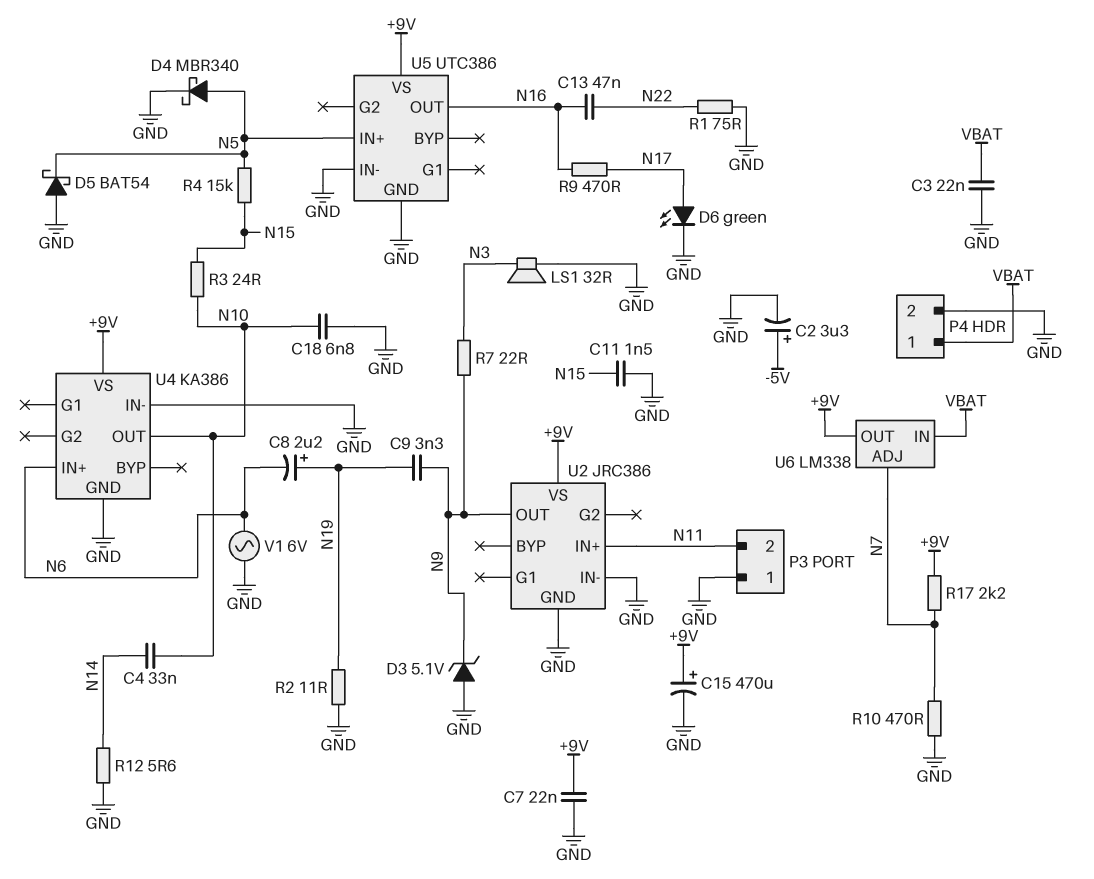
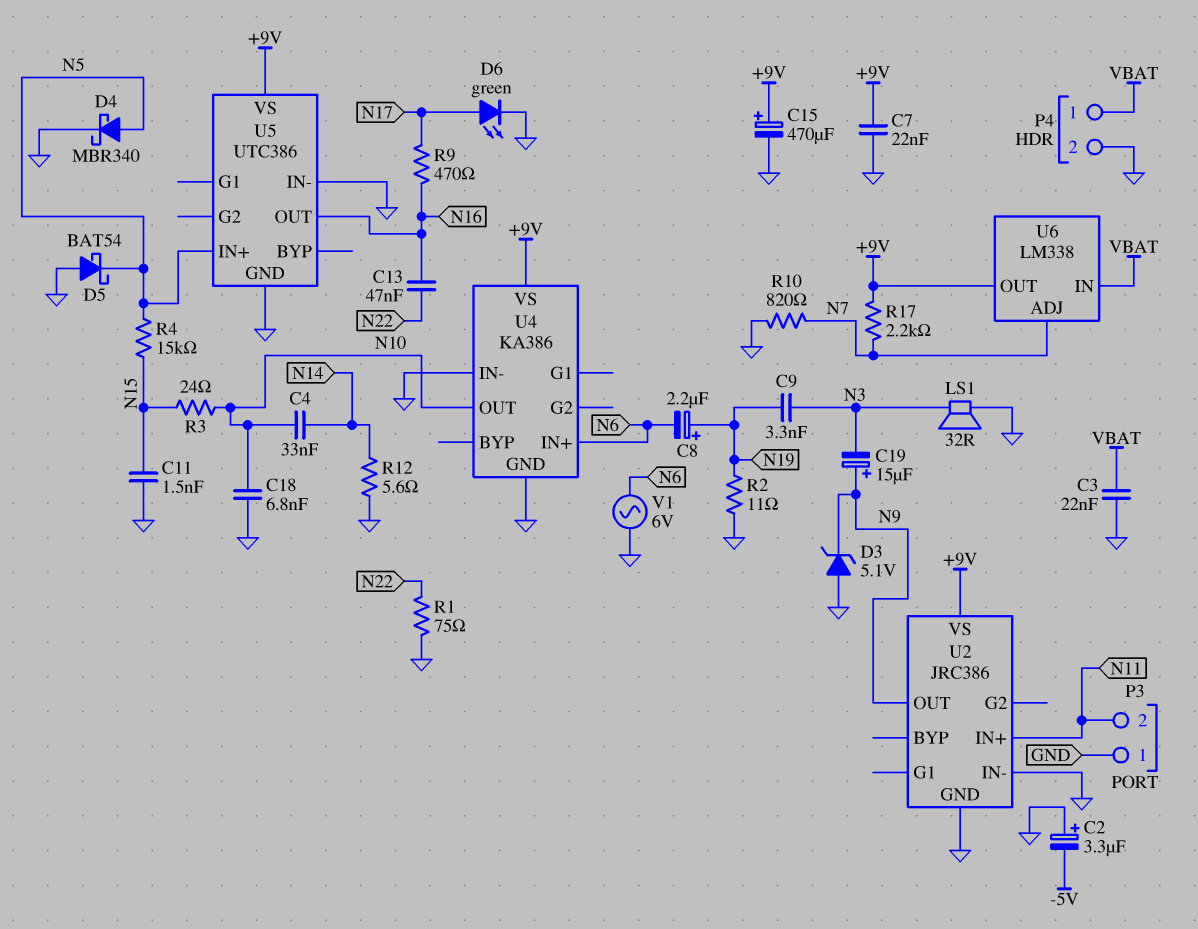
C2: 3.3uF (plus -5V, minus GND) -> 3.3uF (plus GND, minus -5V)
C9: 3.3nF (N9, N19) -> 3.3nF (N3, N19)
C19: none -> 15uF (plus N9, minus N3)
R7: 22 (N3, N9) -> none
R10: 470 (GND, N7) -> 820 (GND, N7)

